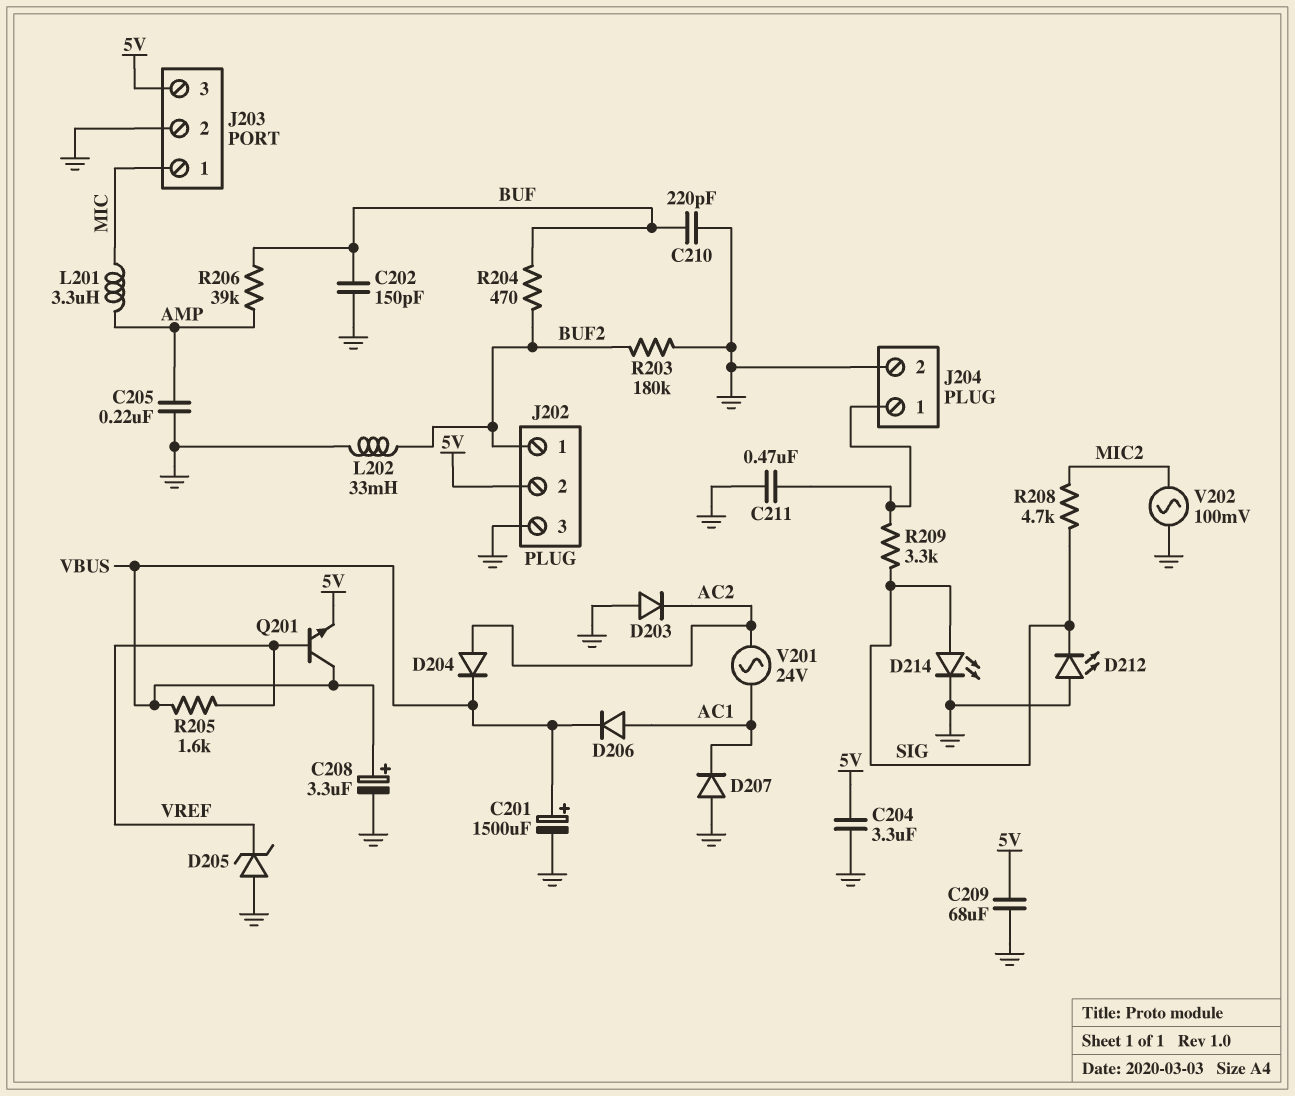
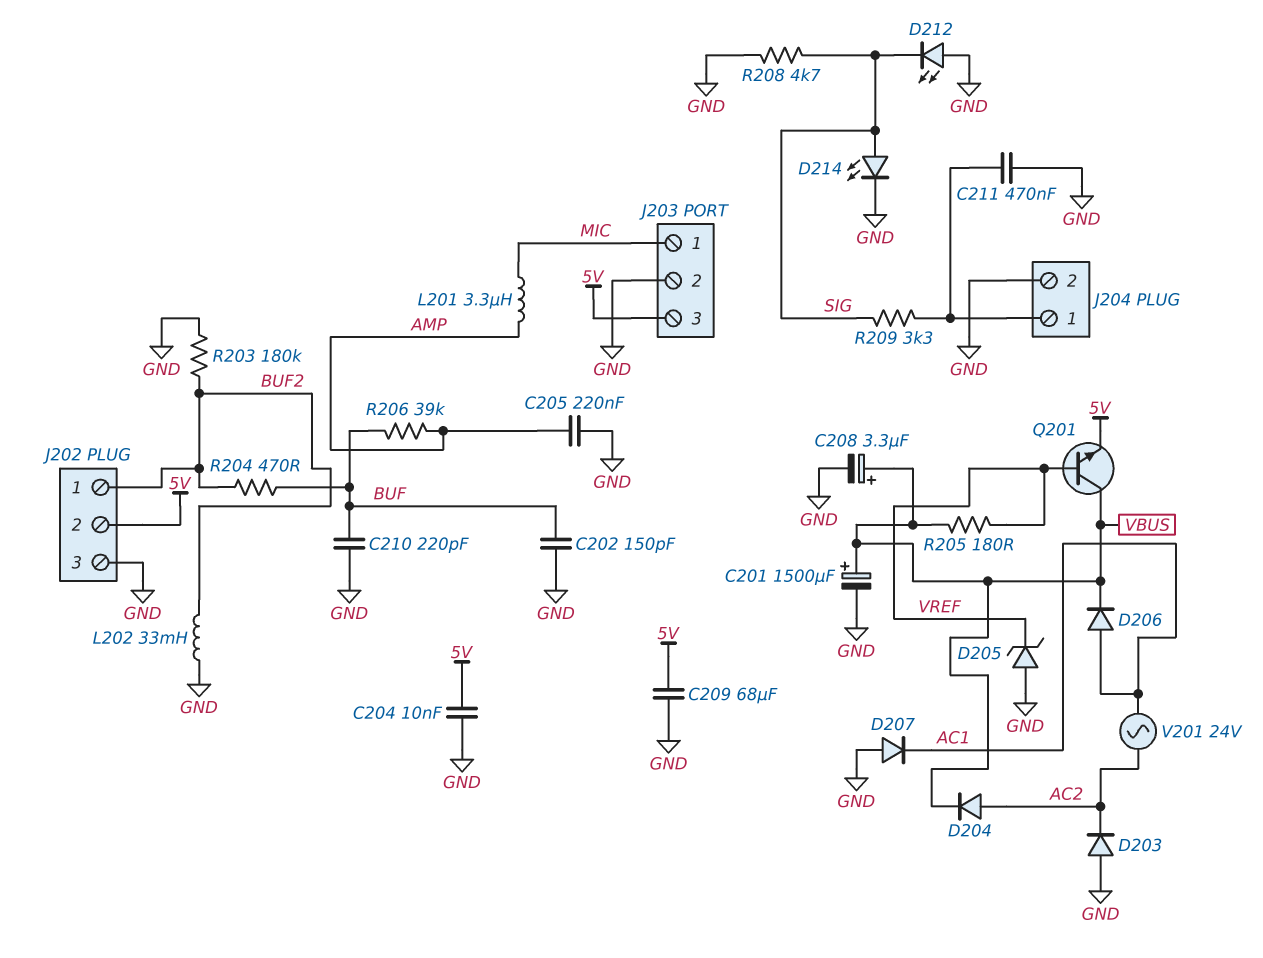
C204: 3.3uF (5V, GND) -> 10nF (5V, GND)
R205: 1.6k (VBUS, VREF) -> 180 (VBUS, VREF)
R208: 4.7k (MIC2, SIG) -> 4.7k (GND, SIG)
V202: AC 100mV (GND, MIC2) -> none

